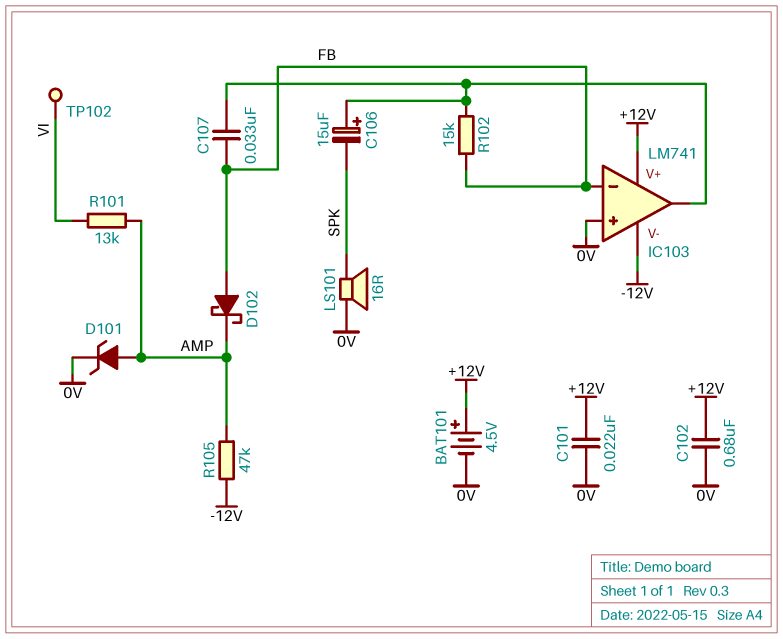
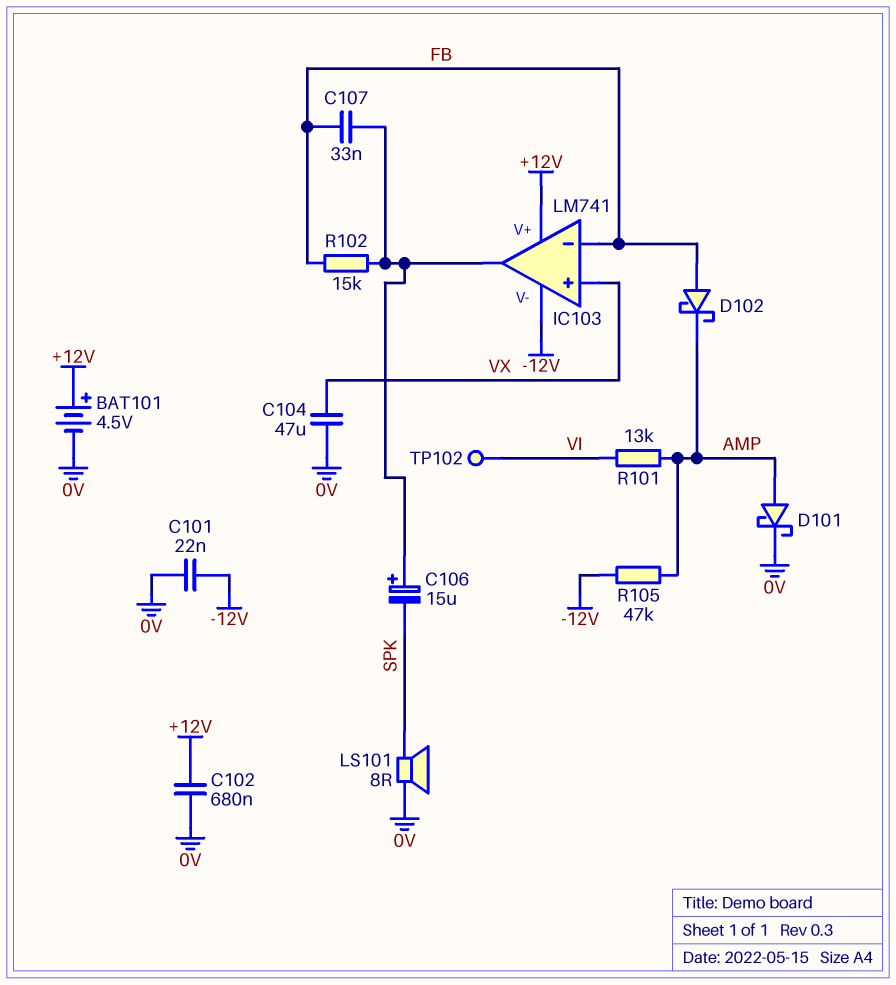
C101: 22nF (+12V, 0V) -> 22nF (-12V, 0V)
C104: none -> 47uF (0V, VX)
D101: zener (A AMP, K 0V) -> schottky (A AMP, K 0V)
IC103 pin in+: 0V -> VX
LS101: speaker 16R (0V, SPK) -> speaker 8R (0V, SPK)

